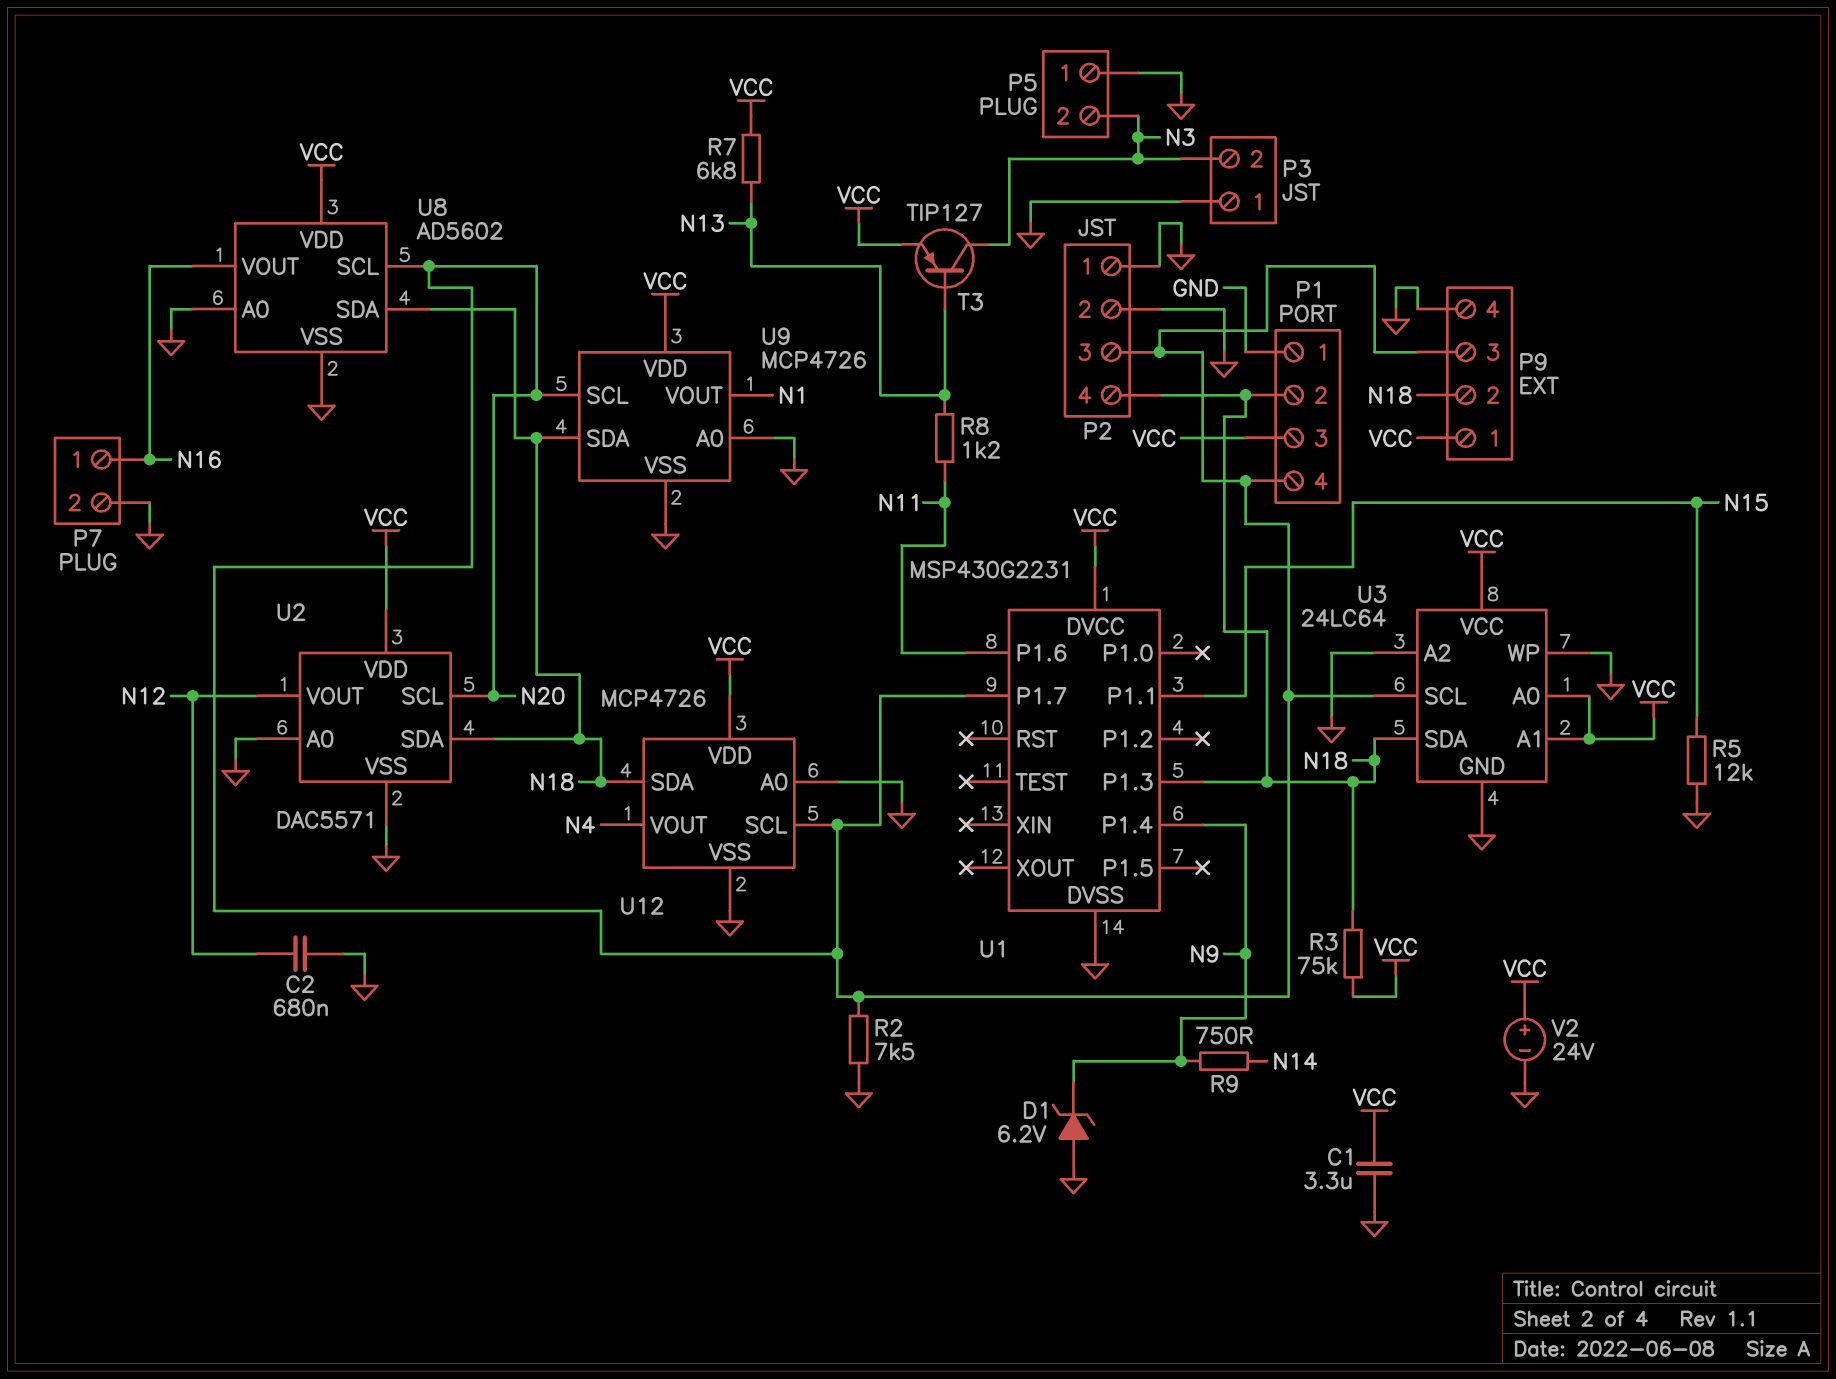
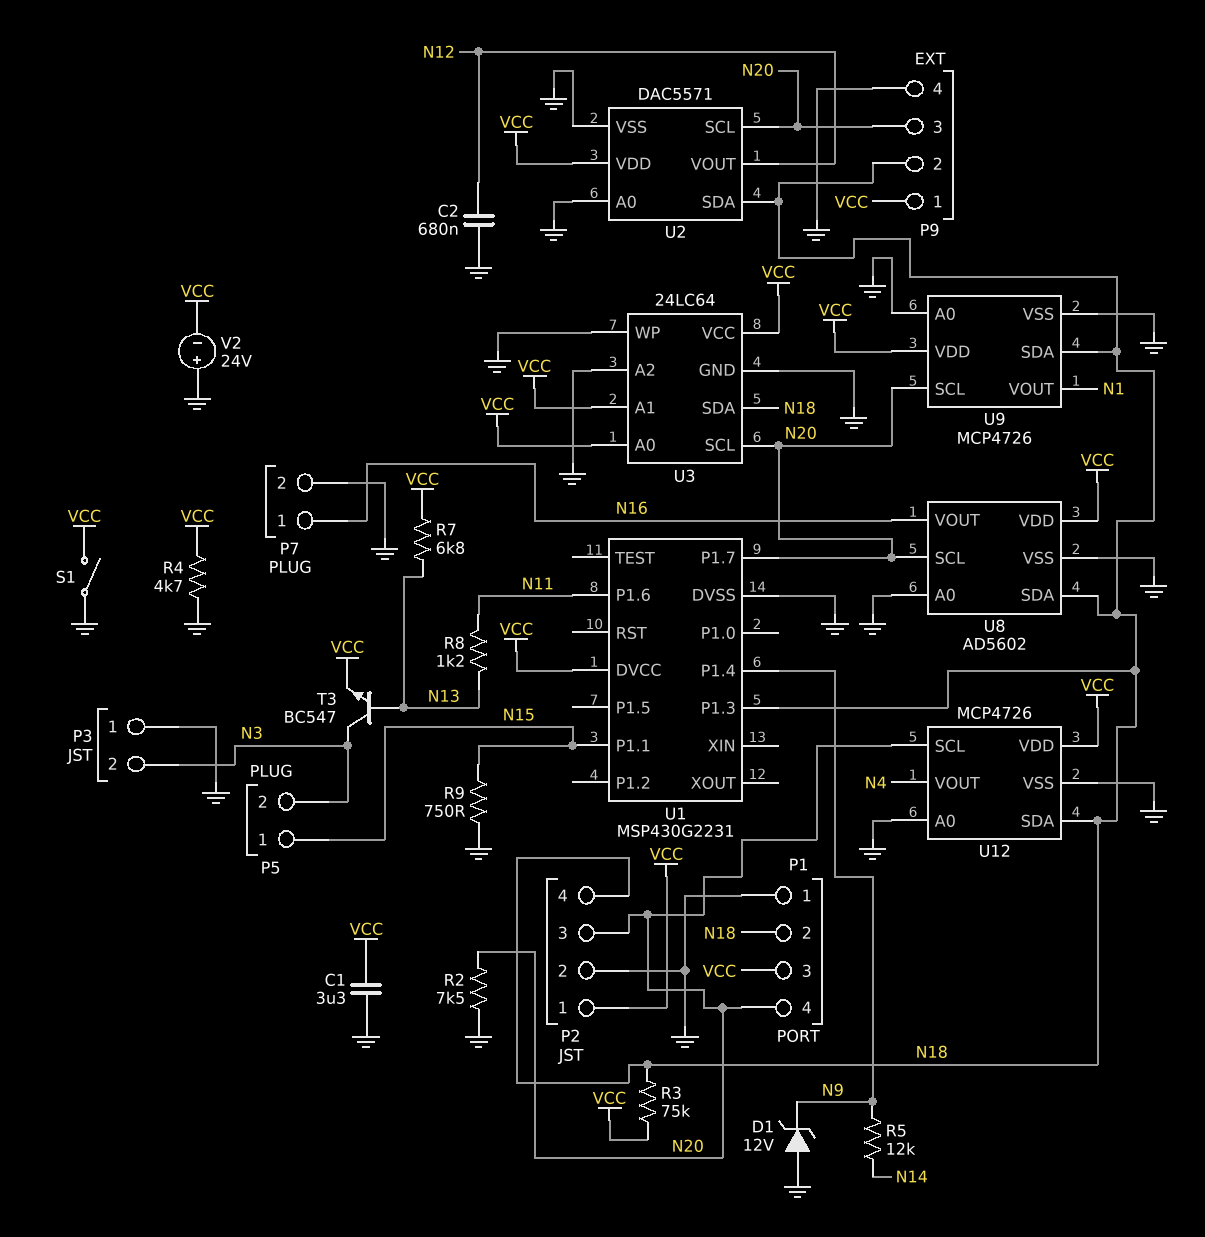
D1: zener 6.2V (A GND, K N9) -> zener 12V (A GND, K N9)
P2 pin 1: GND -> VCC
P5 pin 1: GND -> N15
R4: none -> 4.7k (GND, VCC)
R5: 12k (GND, N15) -> 12k (N9, N14)
R9: 750 (N9, N14) -> 750 (GND, N15)
S1: none -> switch (GND, VCC)
T3: PNP TIP127 (B N13, C N3, E VCC) -> NPN BC547 (B N13, C N3, E VCC)
V2: 24V (plus VCC, minus GND) -> 24V (plus GND, minus VCC)

